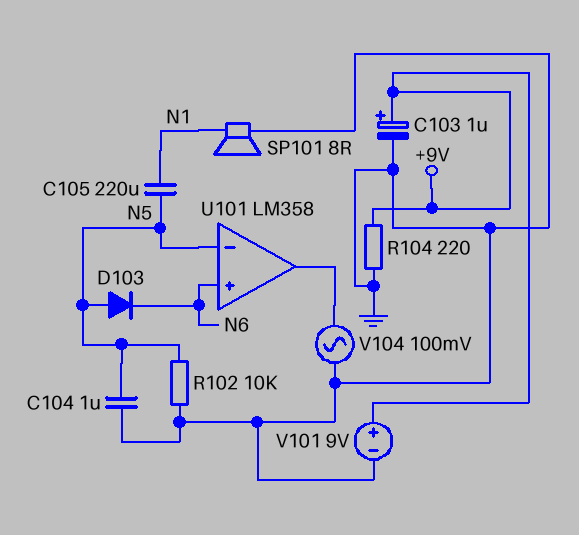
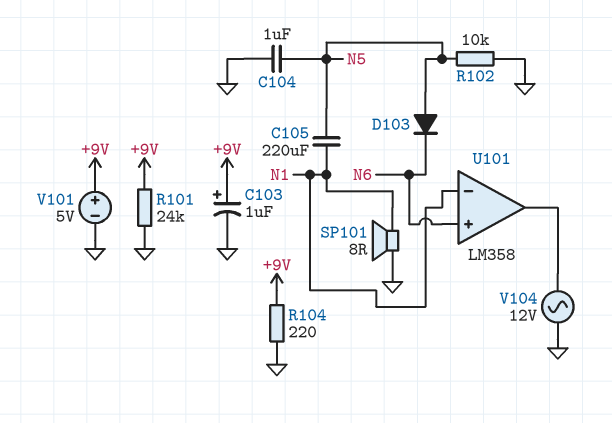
R101: none -> 24k (+9V, GND)
U101 pin in-: N5 -> N1
V101: 9V (plus +9V, minus GND) -> 5V (plus +9V, minus GND)
V104: AC 100mV (GND, U101/out) -> AC 12V (GND, U101/out)

